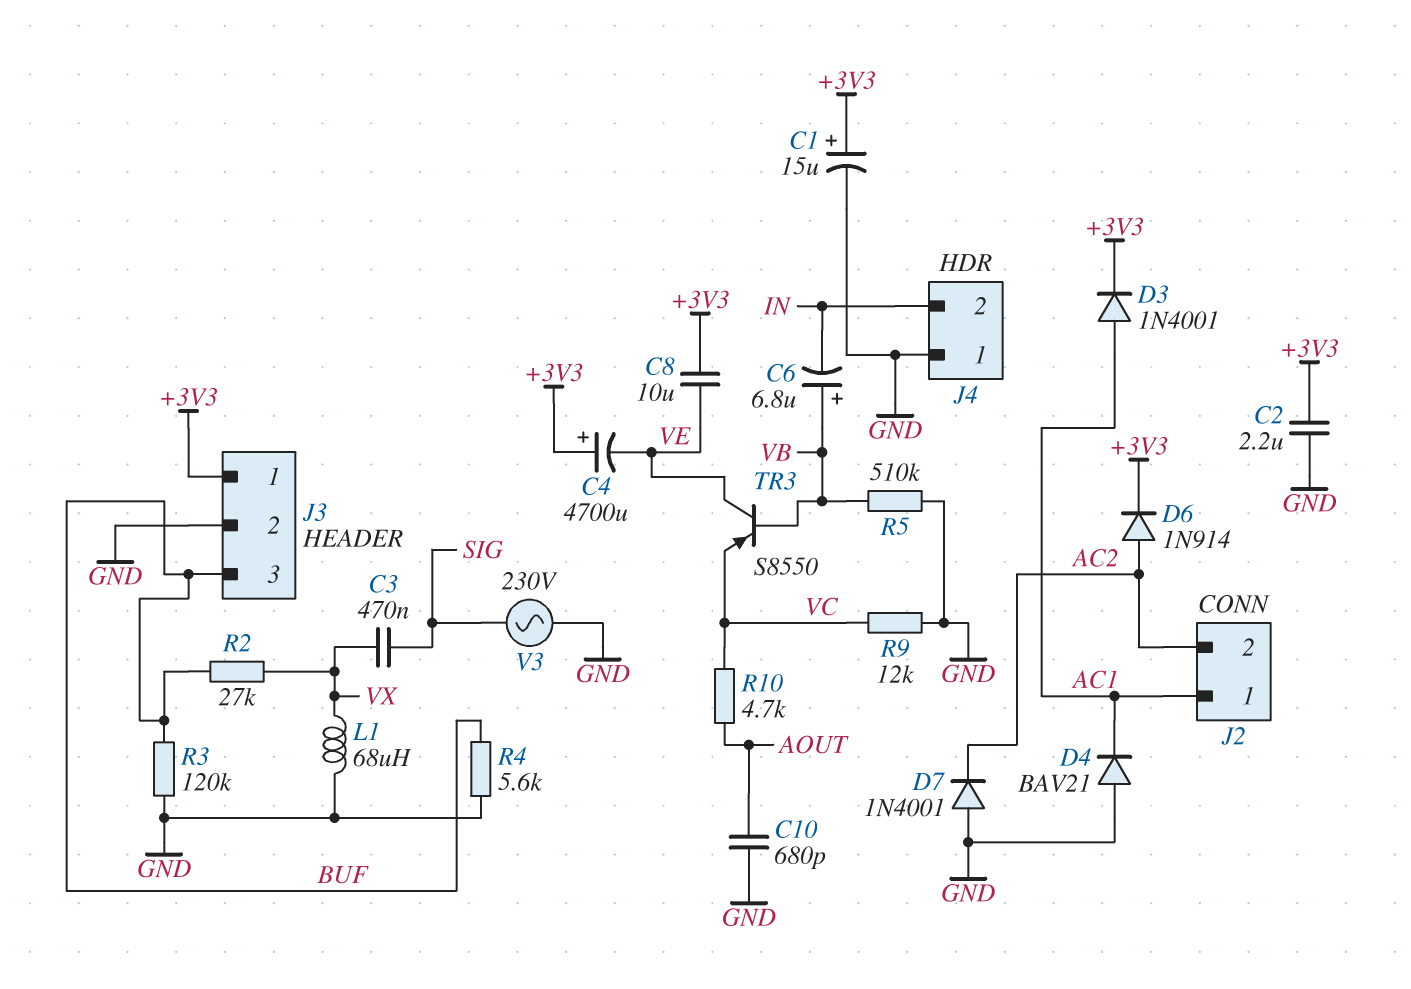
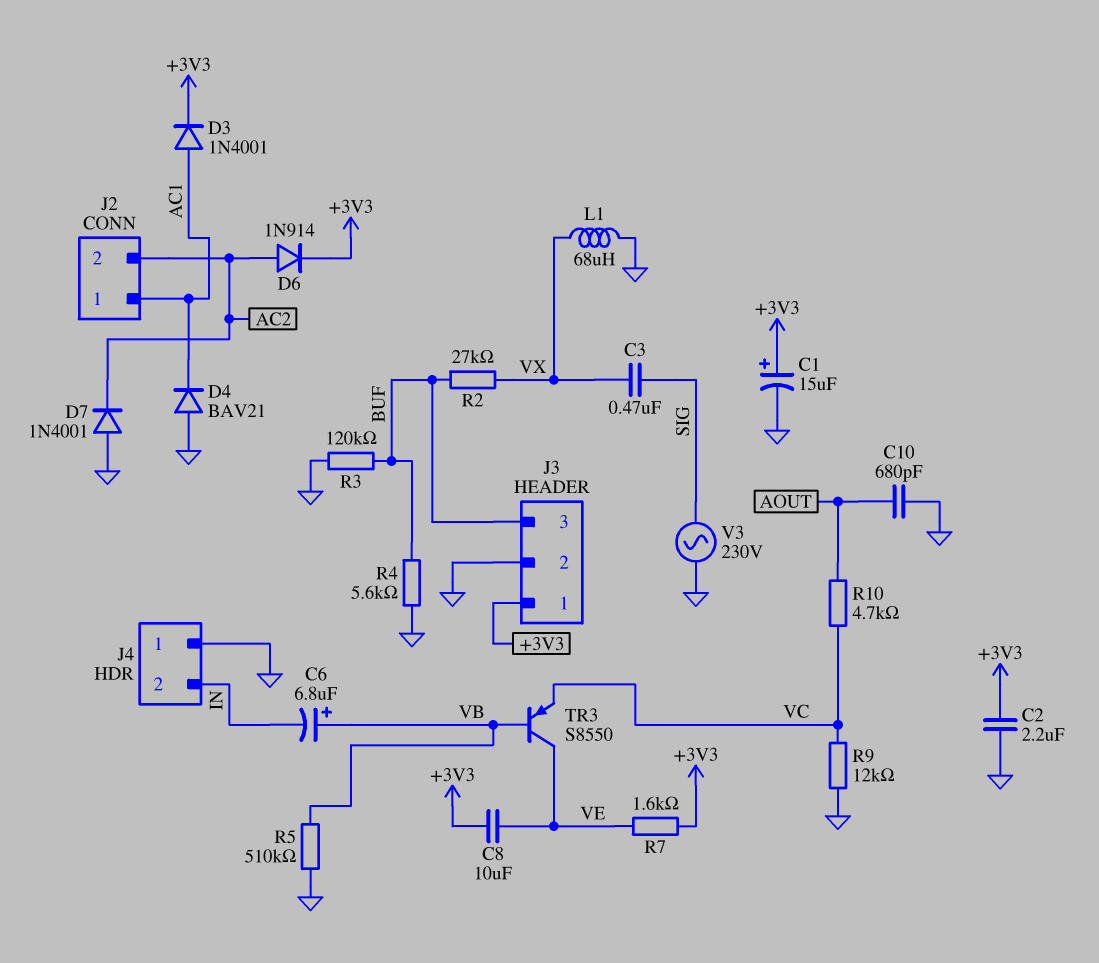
C4: 4700uF (plus +3V3, minus VE) -> none
R7: none -> 1.6k (+3V3, VE)

